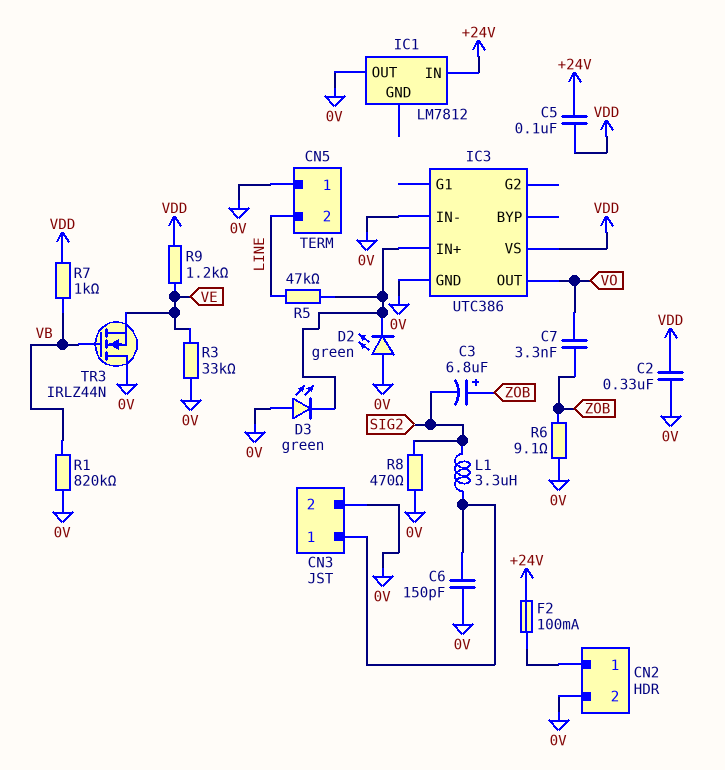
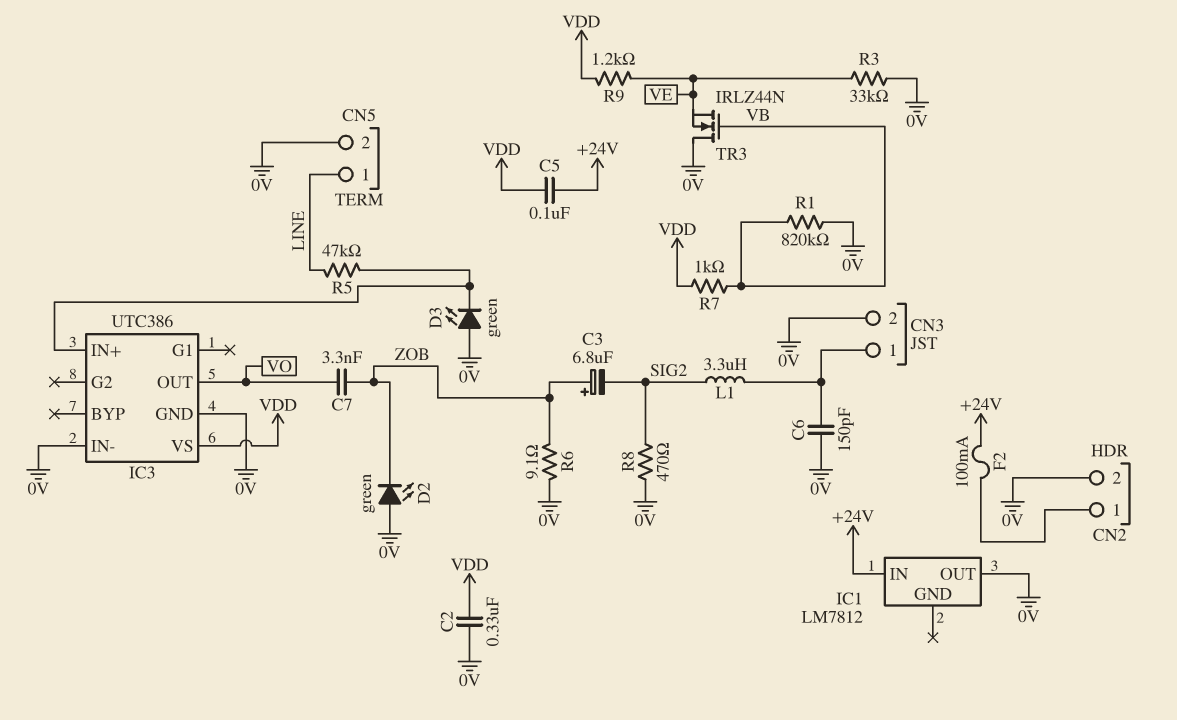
CN5 pin 1: 0V -> LINE
CN5 pin 2: LINE -> 0V
D2: LED green (A 0V, K IC3/IN+) -> LED green (A 0V, K ZOB)

